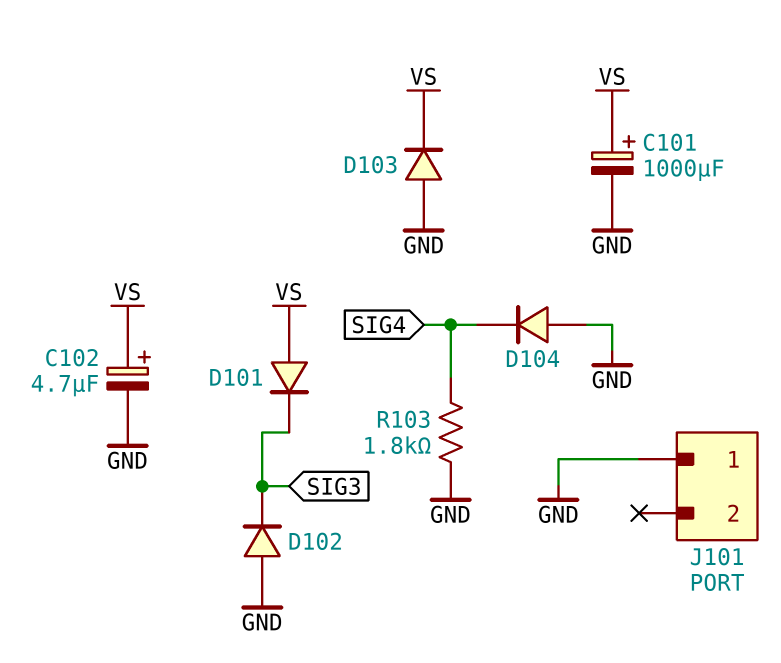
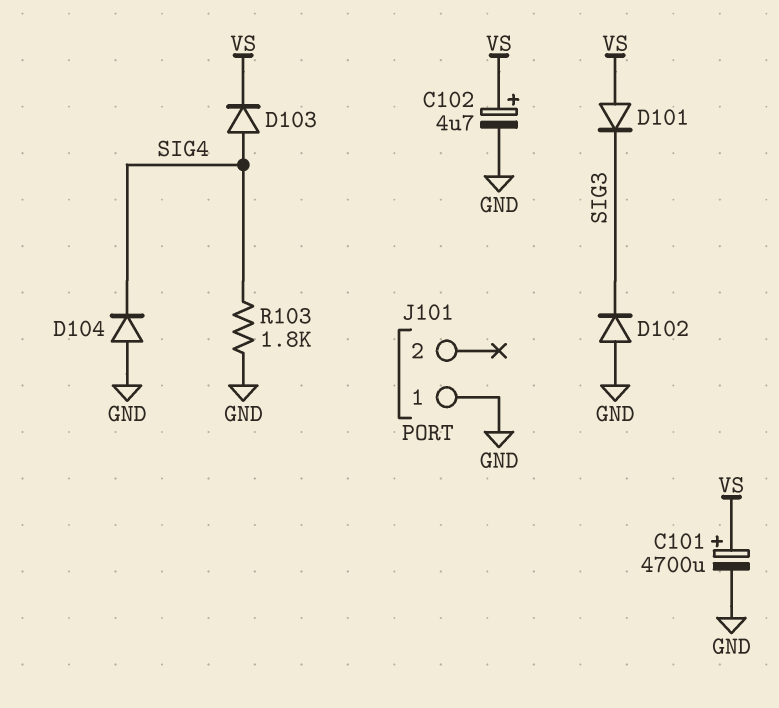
C101: 1000uF (plus VS, minus GND) -> 4700uF (plus VS, minus GND)
D103: diode (A GND, K VS) -> diode (A SIG4, K VS)

